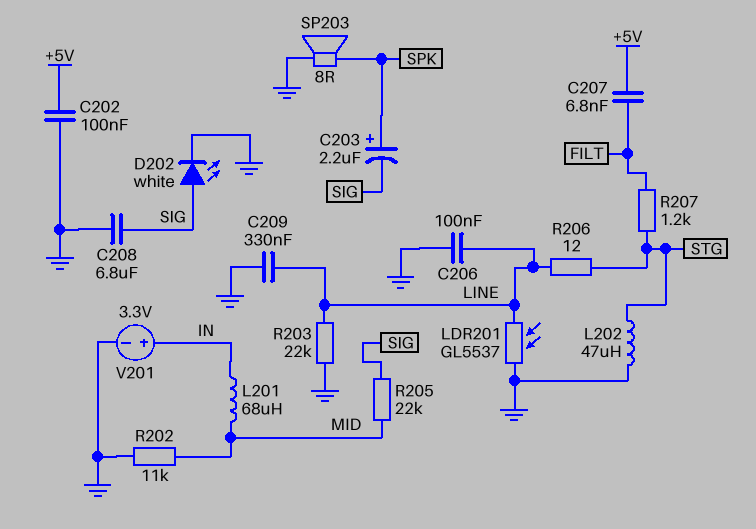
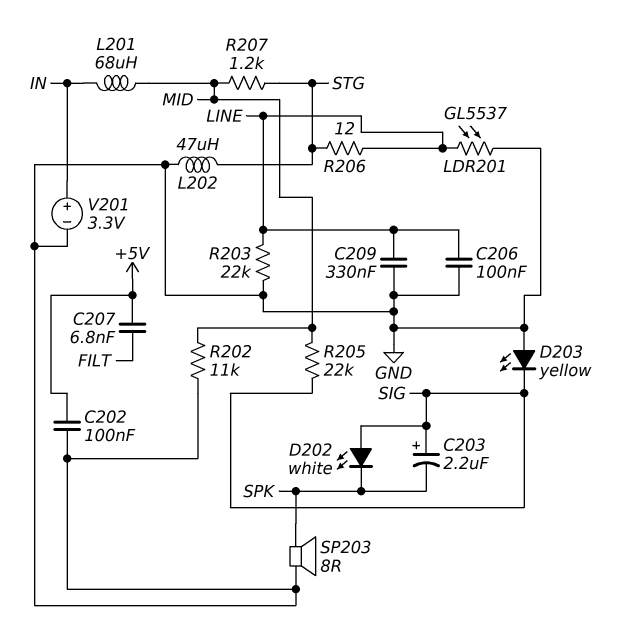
C203: 2.2uF (plus SPK, minus SIG) -> 2.2uF (plus SIG, minus SPK)
C208: 6.8uF (GND, SIG) -> none
D202: LED white (A SIG, K GND) -> LED white (A SIG, K SPK)
D203: none -> LED yellow (A GND, K SIG)
R207: 1.2k (FILT, STG) -> 1.2k (MID, STG)

